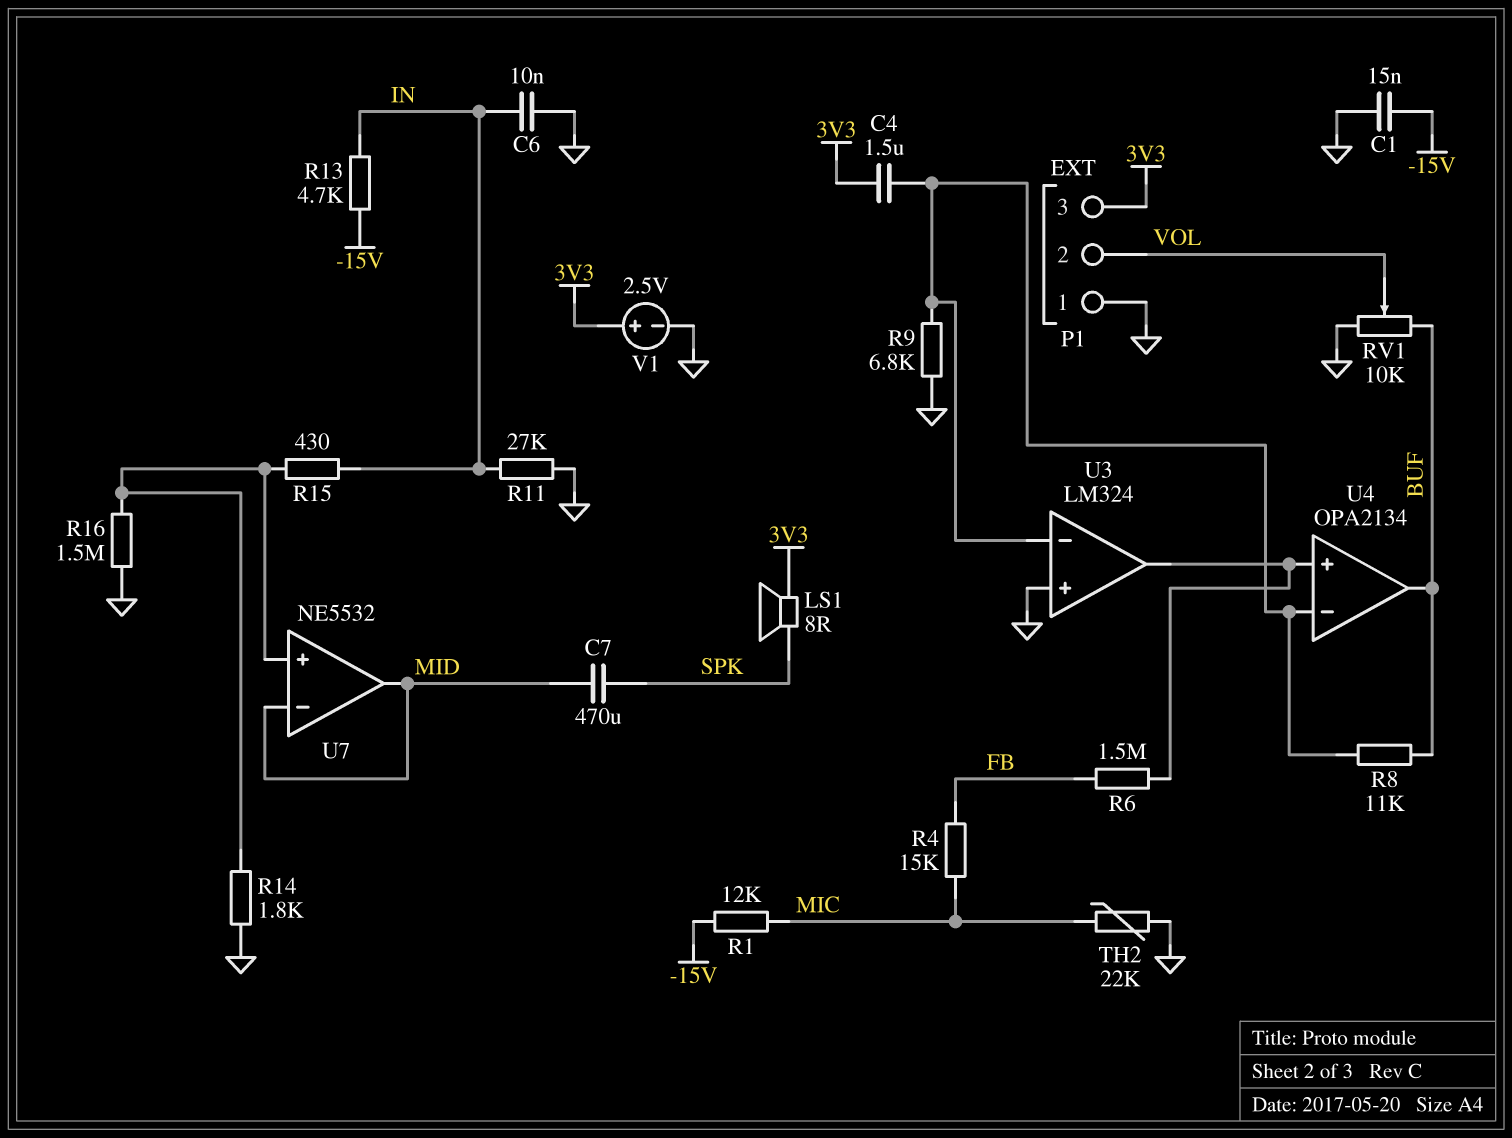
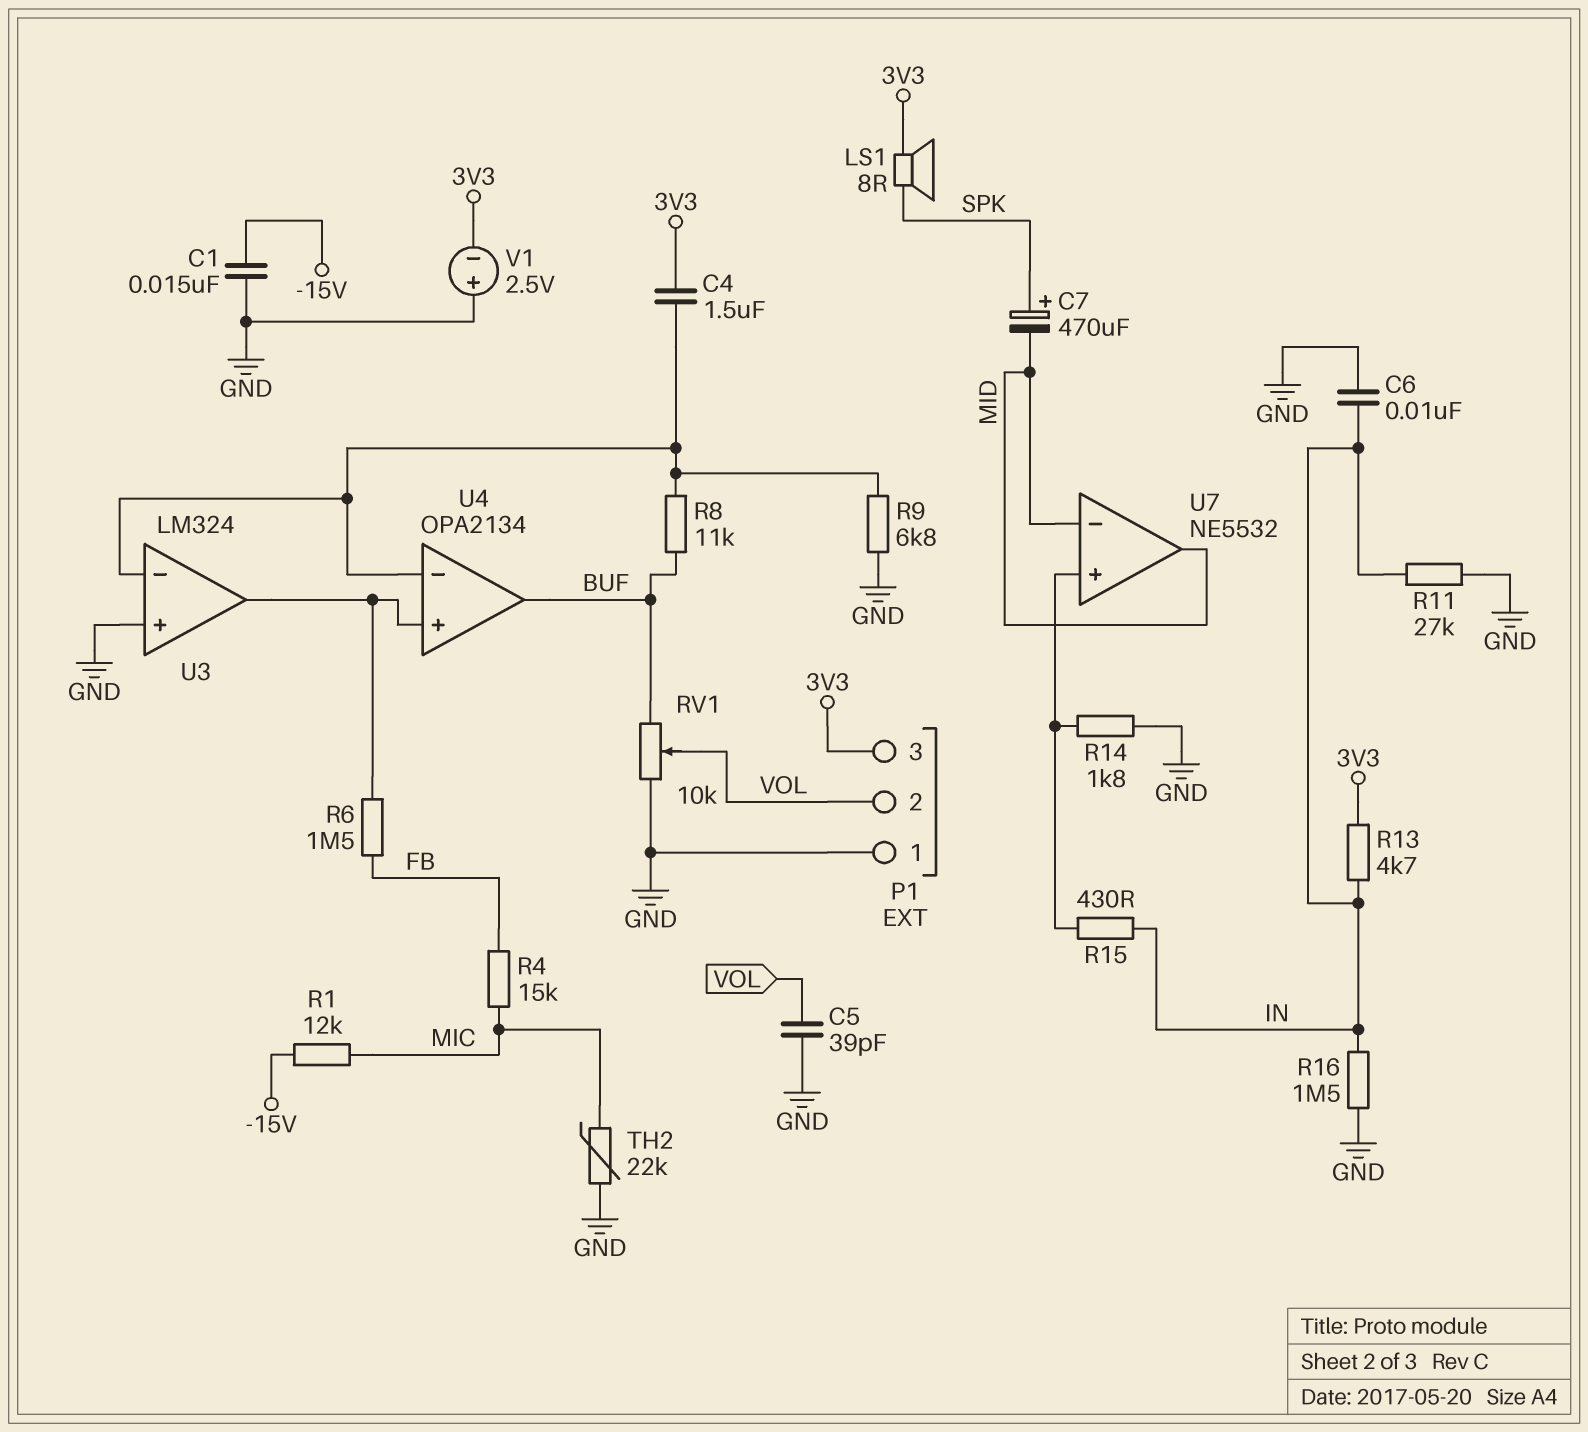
C5: none -> 39pF (GND, VOL)
C7: 470uF (MID, SPK) -> 470uF (plus SPK, minus MID)
R13: 4.7k (-15V, IN) -> 4.7k (3V3, IN)
R16: 1.5M (GND, U7/in+) -> 1.5M (GND, IN)
V1: 2.5V (plus 3V3, minus GND) -> 2.5V (plus GND, minus 3V3)

